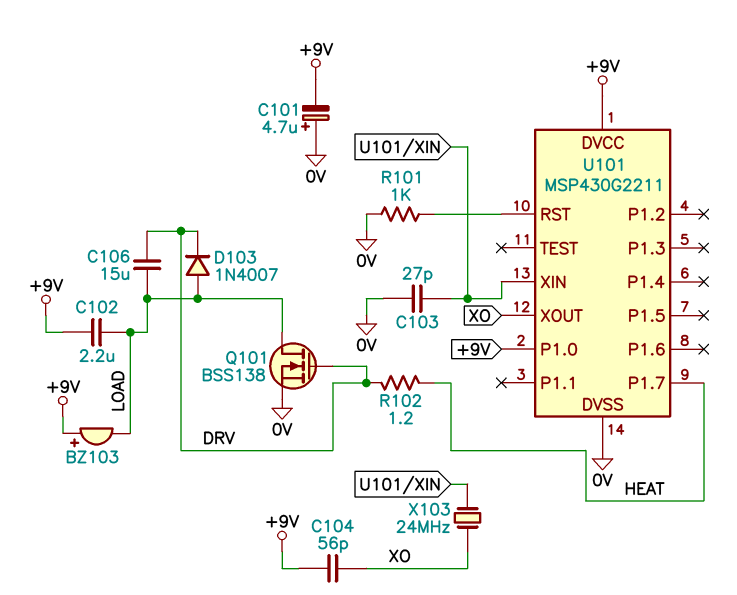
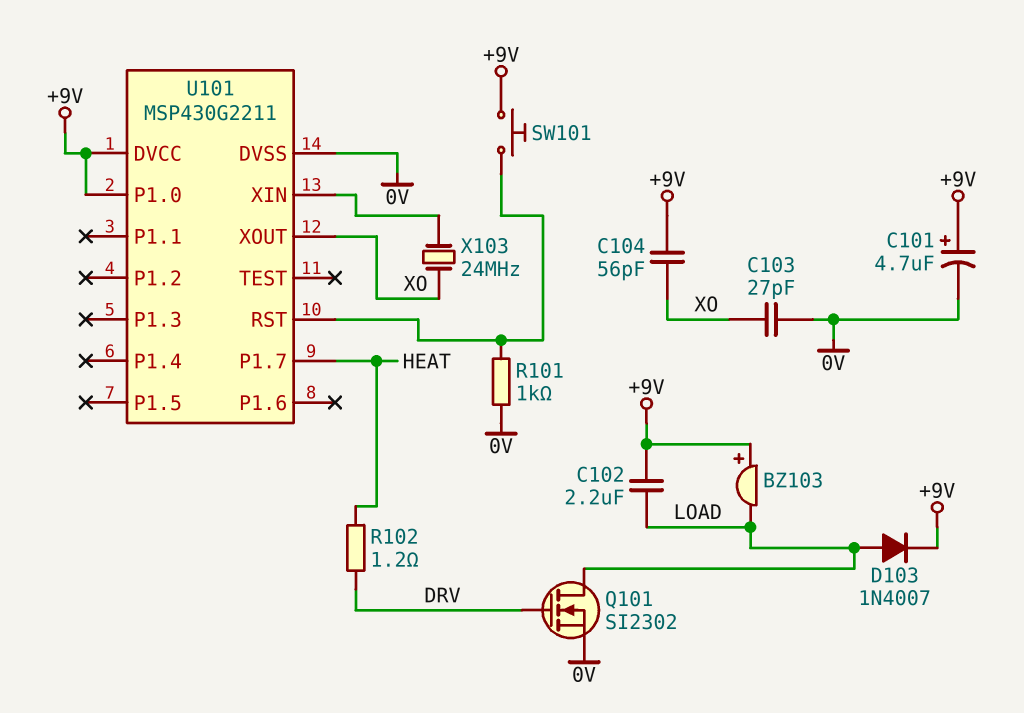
C101: 4.7uF (plus 0V, minus +9V) -> 4.7uF (plus +9V, minus 0V)
C103: 27pF (0V, U101/XIN) -> 27pF (0V, XO)
C106: 15uF (DRV, LOAD) -> none
D103: diode 1N4007 (A LOAD, K DRV) -> diode 1N4007 (A LOAD, K +9V)
Q101: NMOS BSS138 (G DRV, D LOAD, S 0V) -> NMOS SI2302 (G DRV, D LOAD, S 0V)
SW101: none -> button (+9V, U101/RST)

